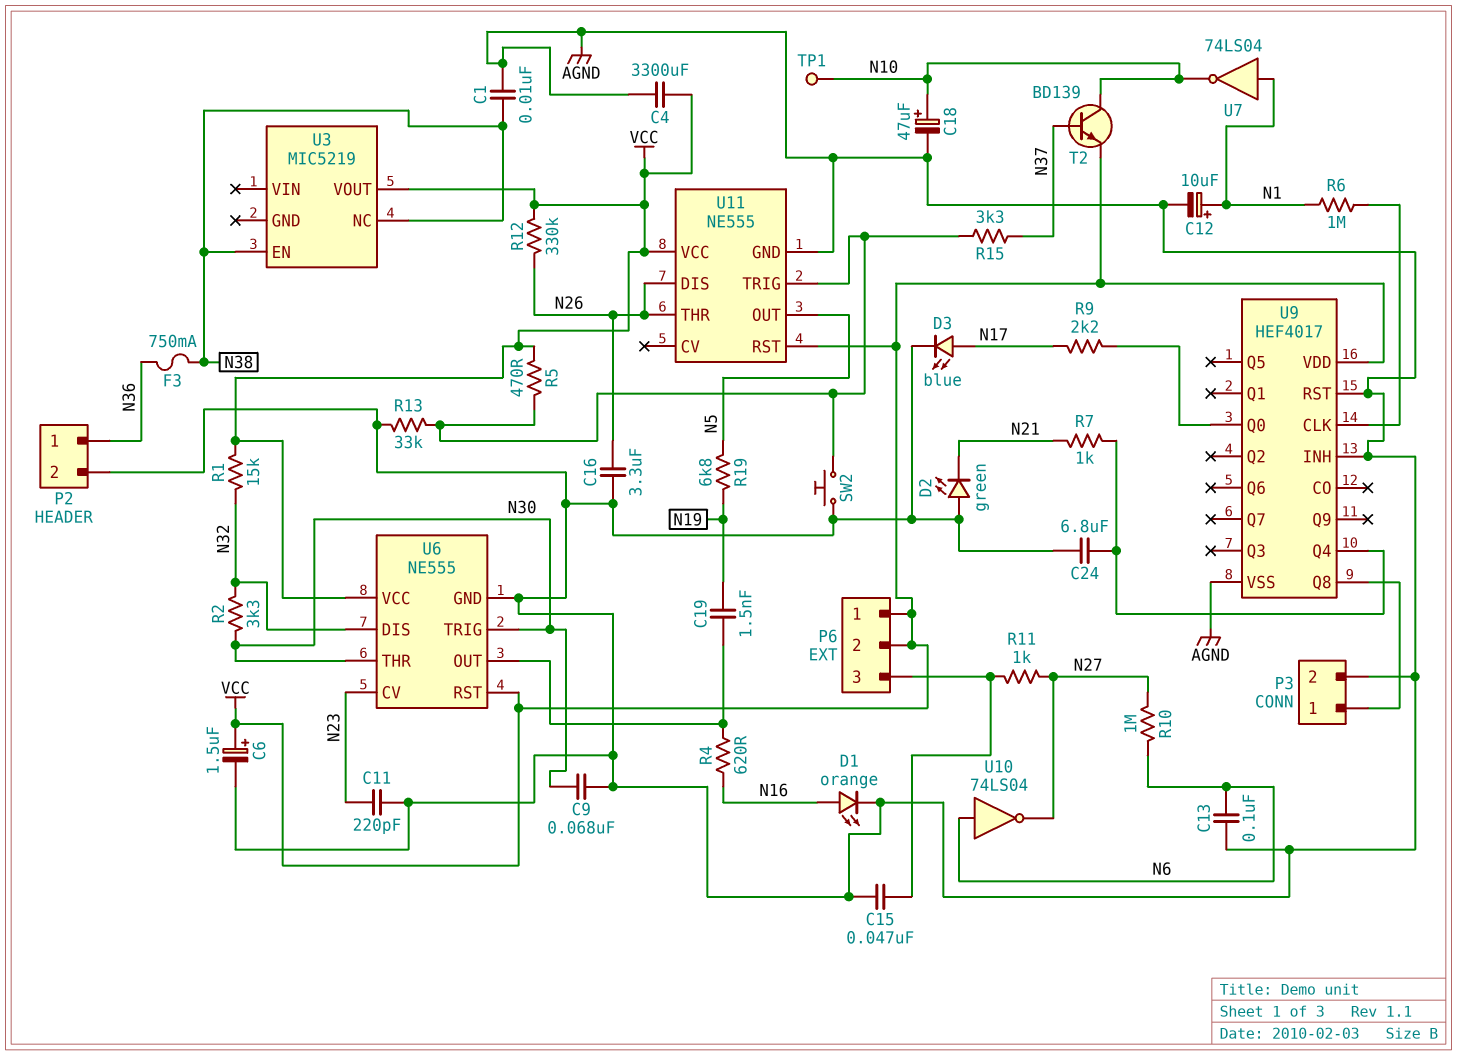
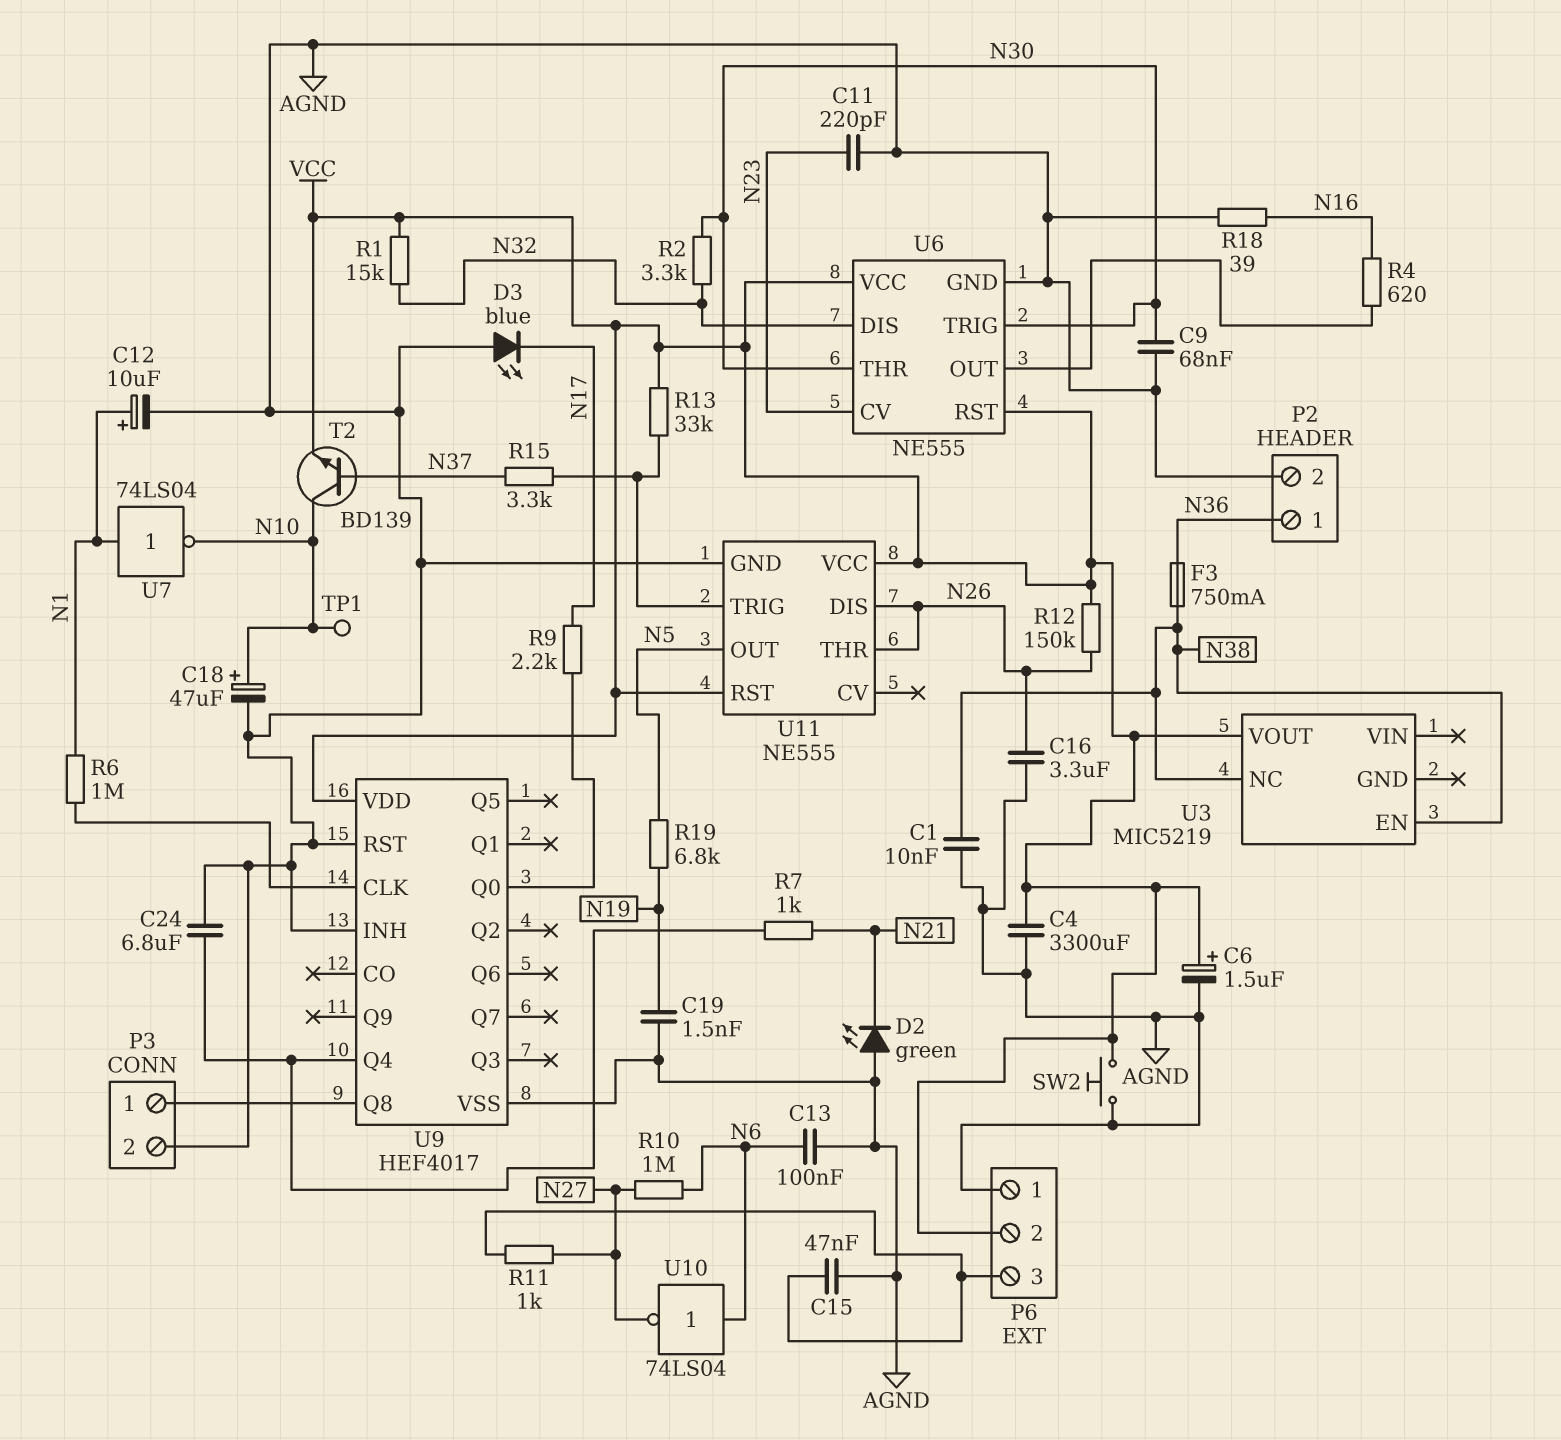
C19: 1.5nF (N19, U6/OUT) -> 1.5nF (AGND, N19)
D1: LED orange (A N16, K AGND) -> none
D3: LED blue (A N17, K AGND) -> LED blue (A AGND, K N17)
P6 pin 1: VCC -> AGND
R5: 470 (U11/TRIG, VCC) -> none
R12: 330k (N26, VCC) -> 150k (N26, VCC)
R13: 33k (AGND, U11/TRIG) -> 33k (U11/TRIG, VCC)
R18: none -> 39 (AGND, N16)
SW2: button (AGND, U11/TRIG) -> button (AGND, VCC)

